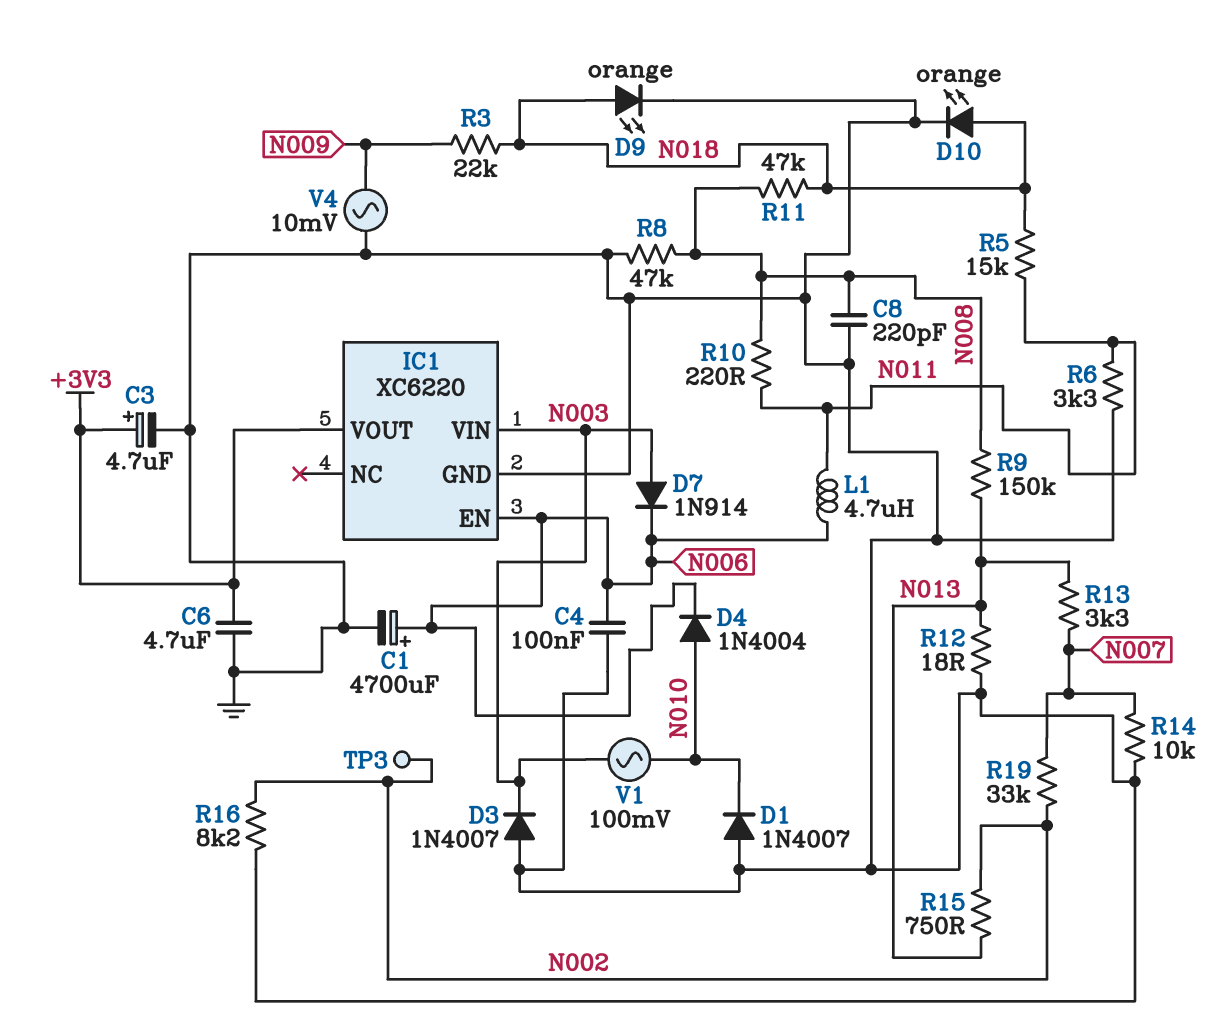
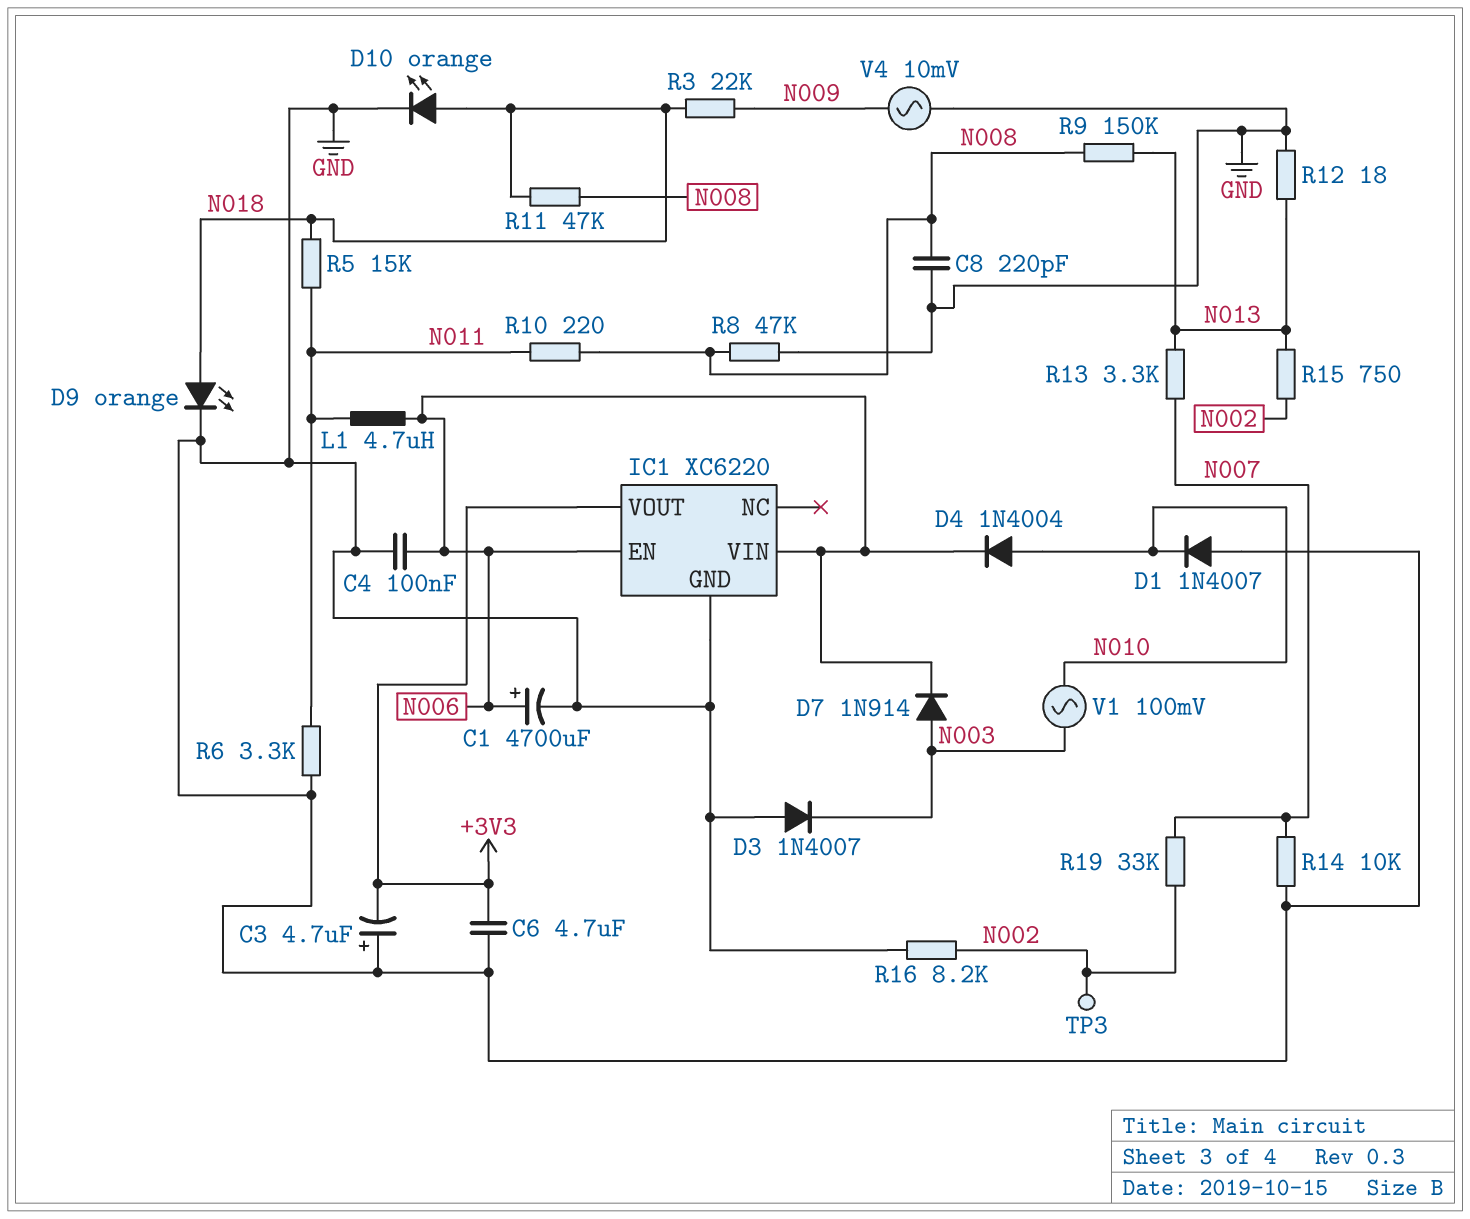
C3: 4.7uF (plus +3V3, minus GND) -> 4.7uF (plus GND, minus +3V3)
IC1 pin VIN: N003 -> N006

